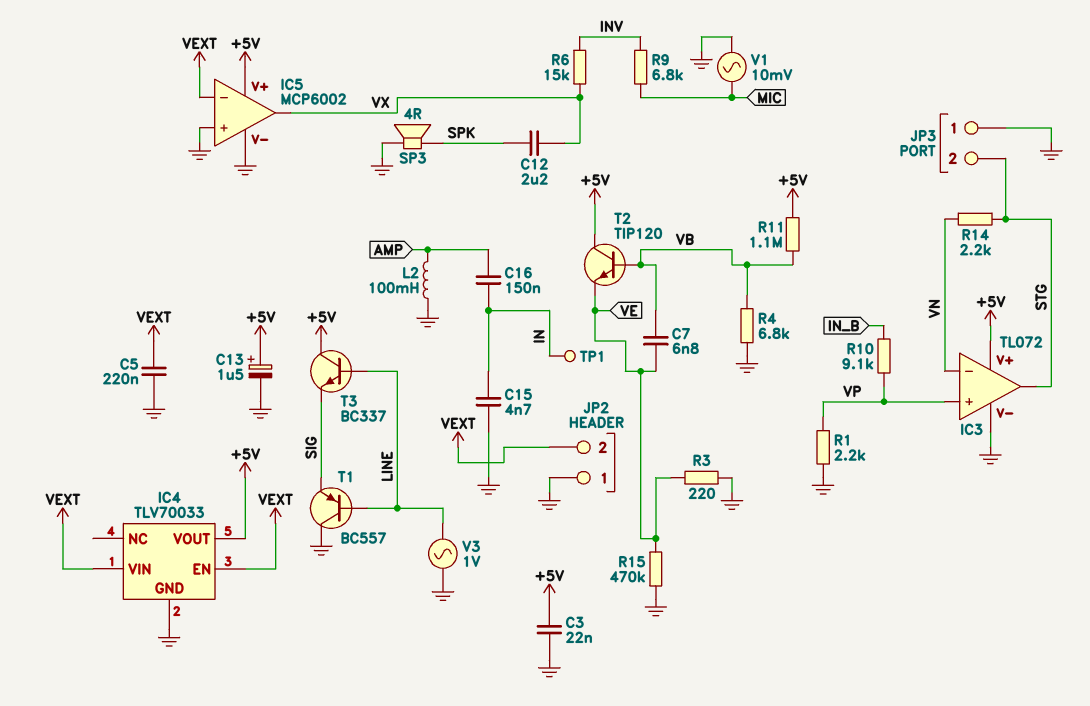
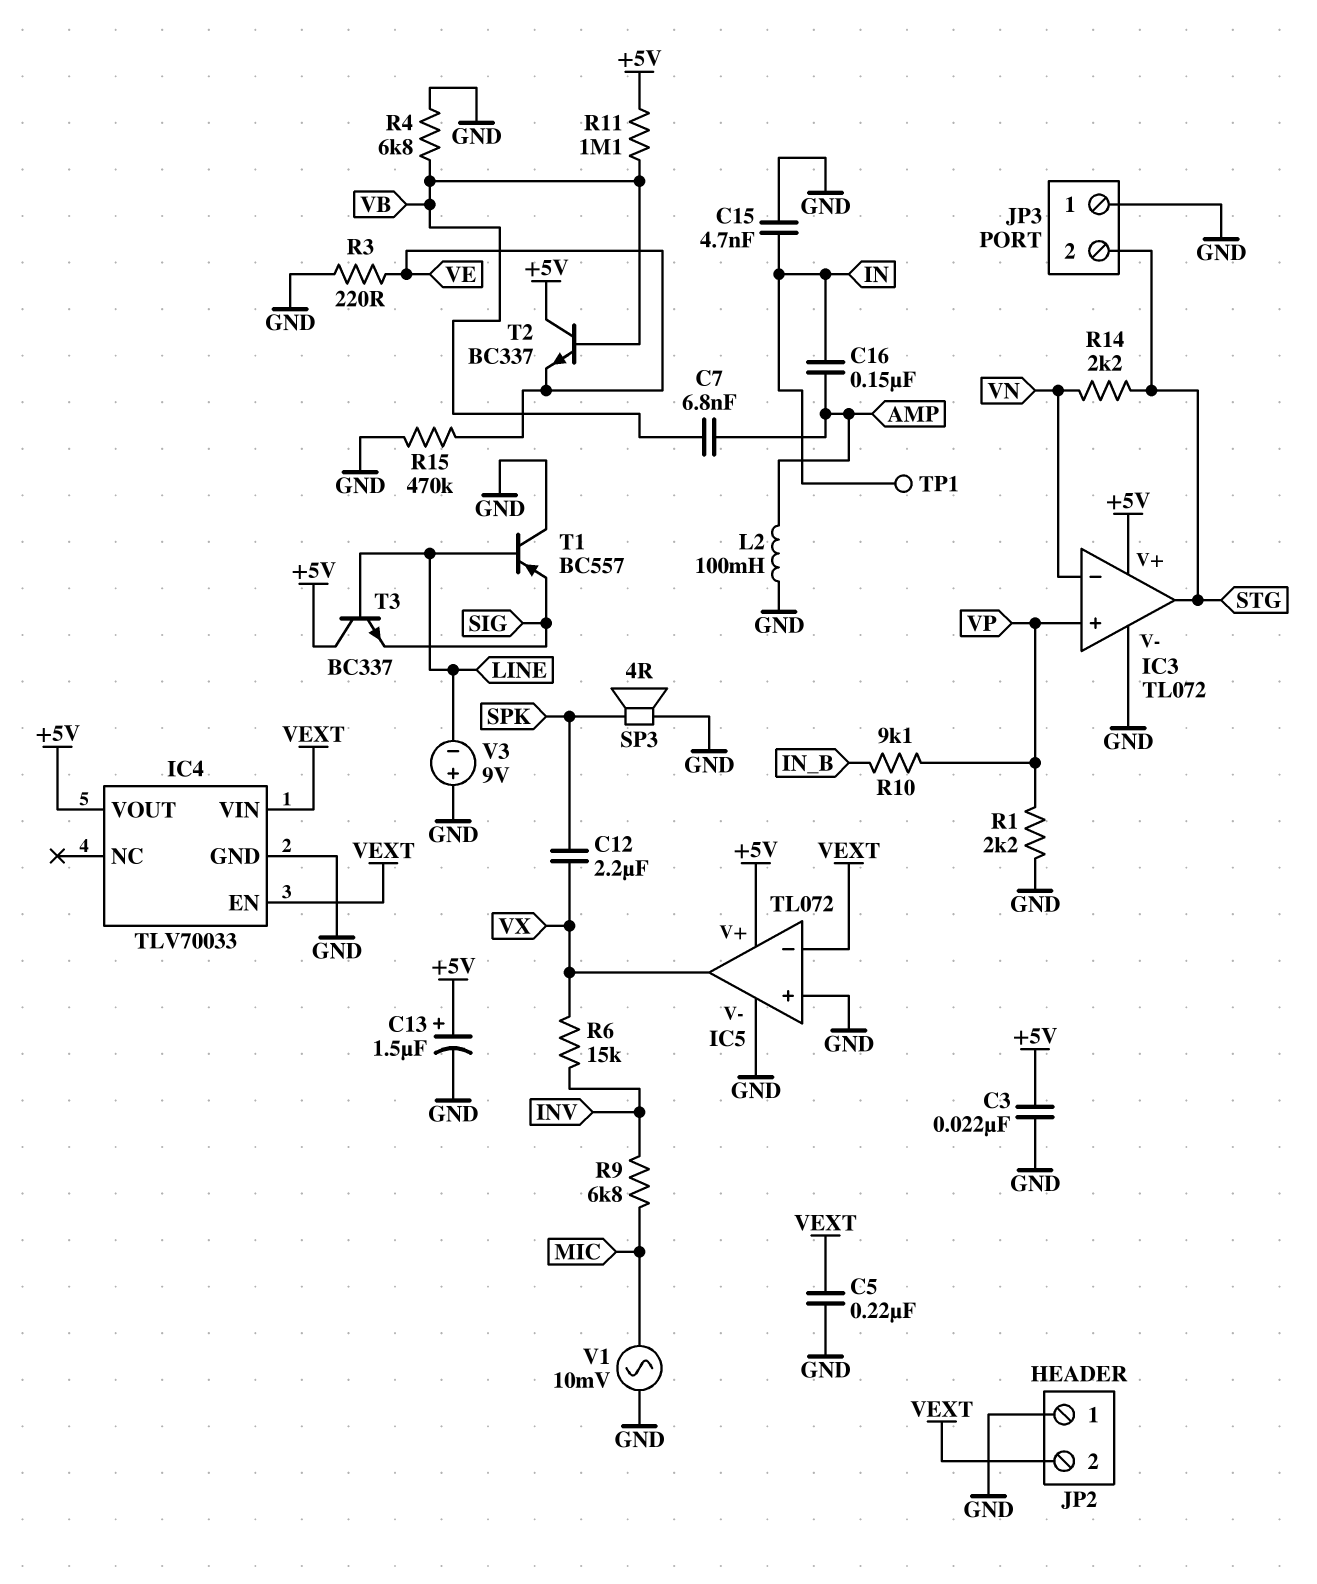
C7: 6.8nF (VB, VE) -> 6.8nF (AMP, VB)
IC5: MCP6002 -> TL072
T2: NPN TIP120 (B VB, C +5V, E VE) -> NPN BC337 (B VB, C +5V, E VE)
V3: AC 1V (GND, LINE) -> 9V (plus GND, minus LINE)

